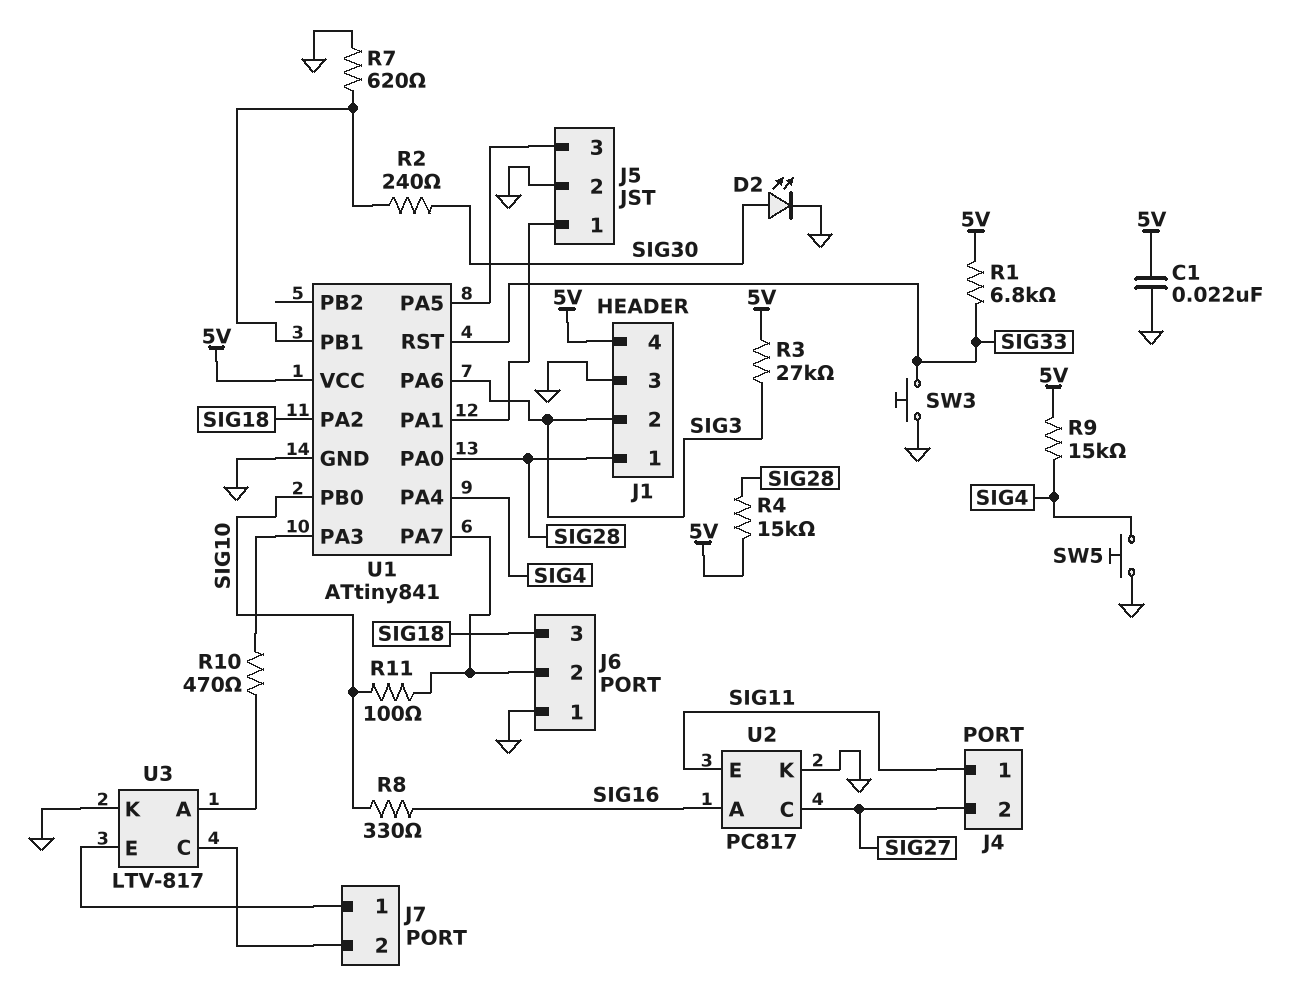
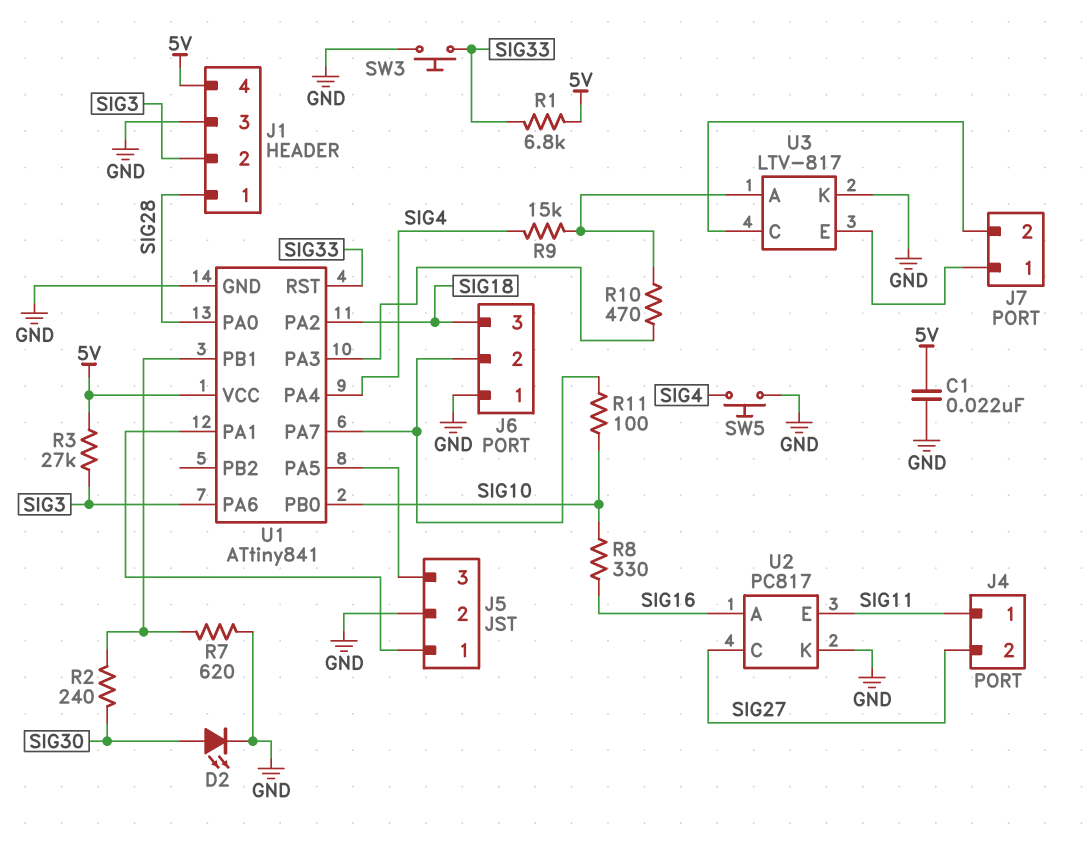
R4: 15k (5V, SIG28) -> none
R9: 15k (5V, SIG4) -> 15k (SIG4, U3/A)

